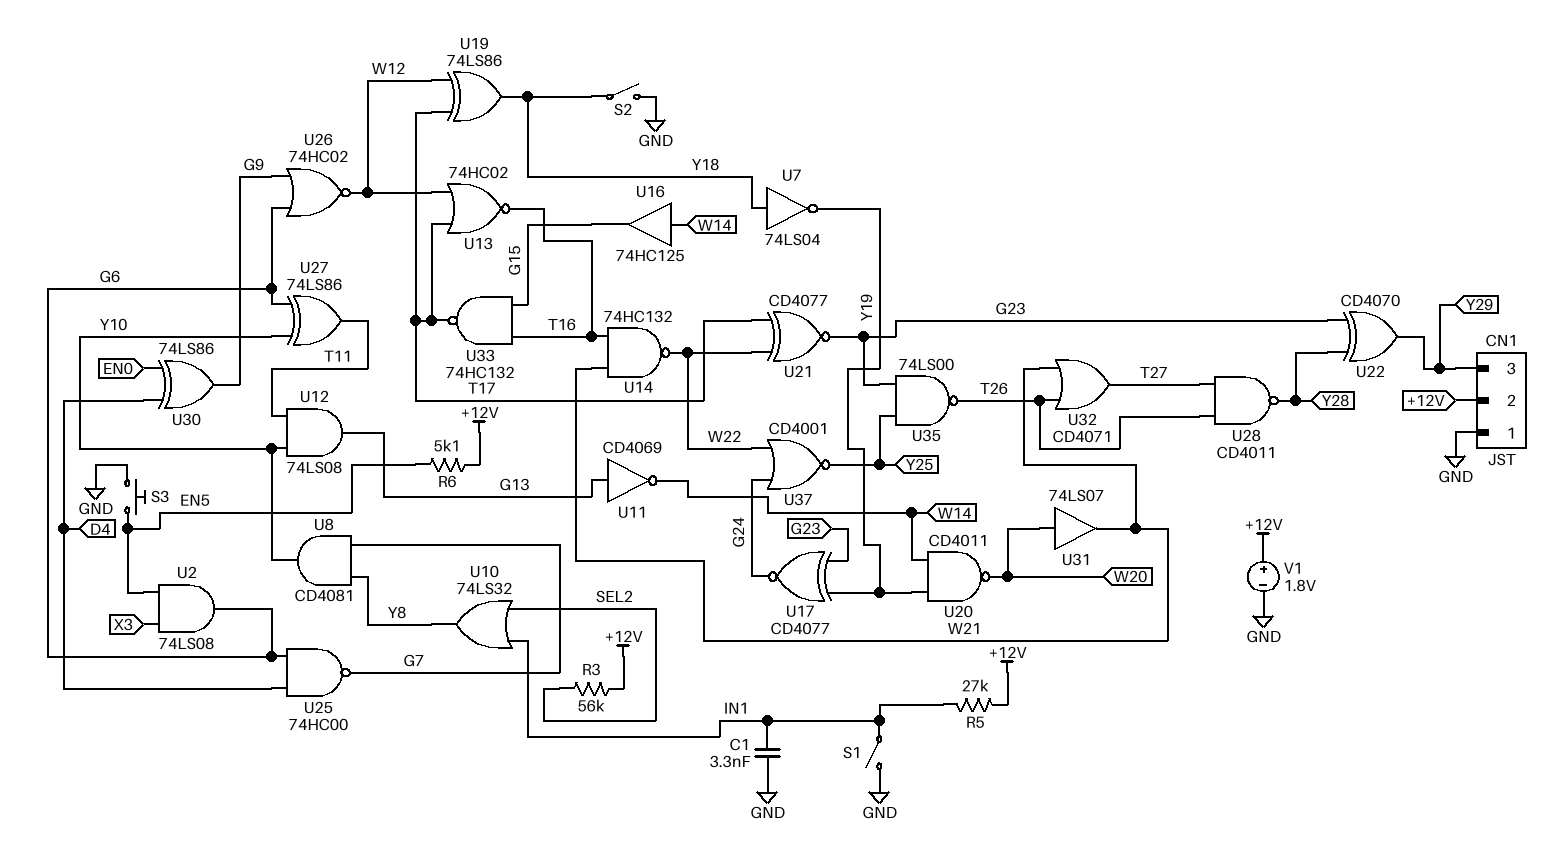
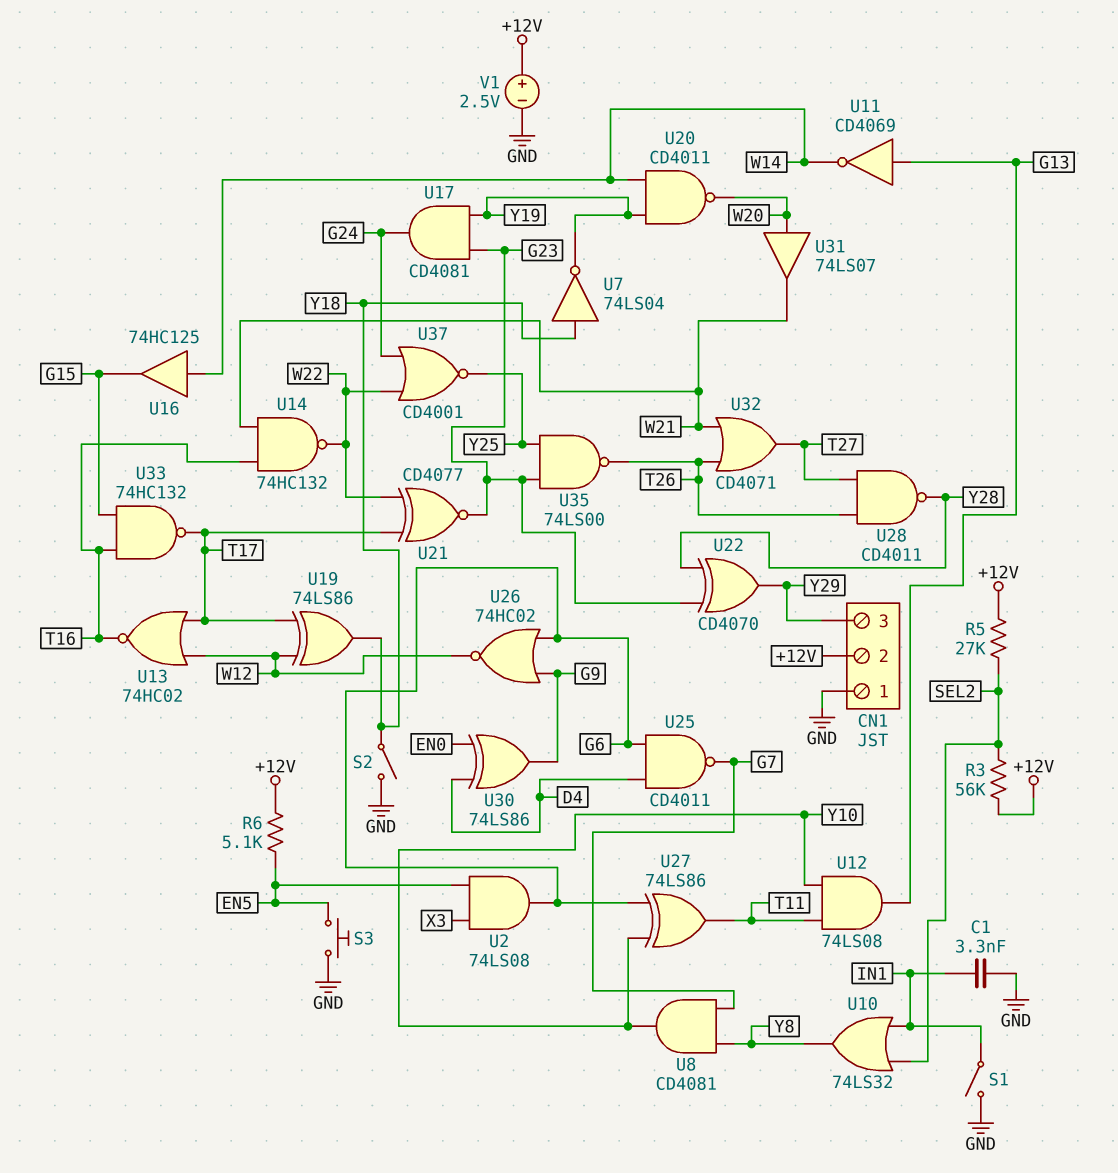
R5: 27k (+12V, IN1) -> 27k (+12V, SEL2)
U17: XNOR CD4077 (in G23, in Y19, out G24) -> AND CD4081 (in G23, in Y19, out G24)
U25: NAND 74HC00 (in D4, in G6, out G7) -> NAND CD4011 (in D4, in G6, out G7)
V1: 1.8V (plus +12V, minus GND) -> 2.5V (plus +12V, minus GND)

